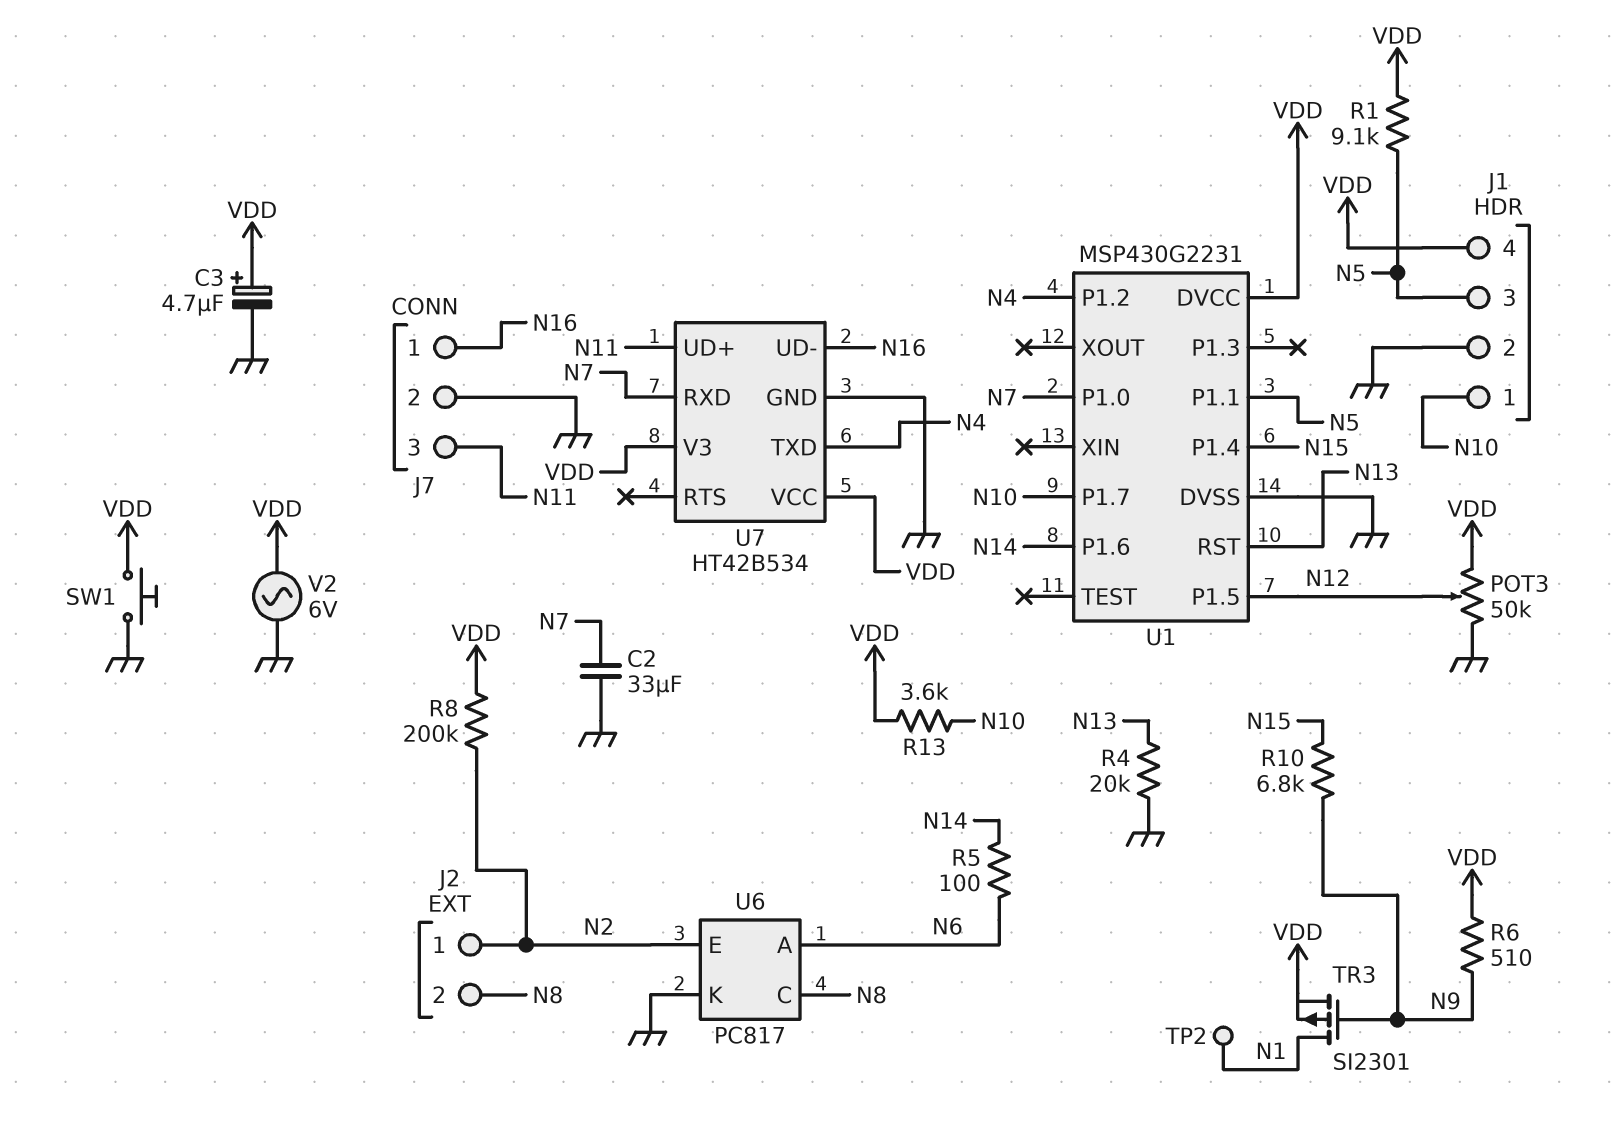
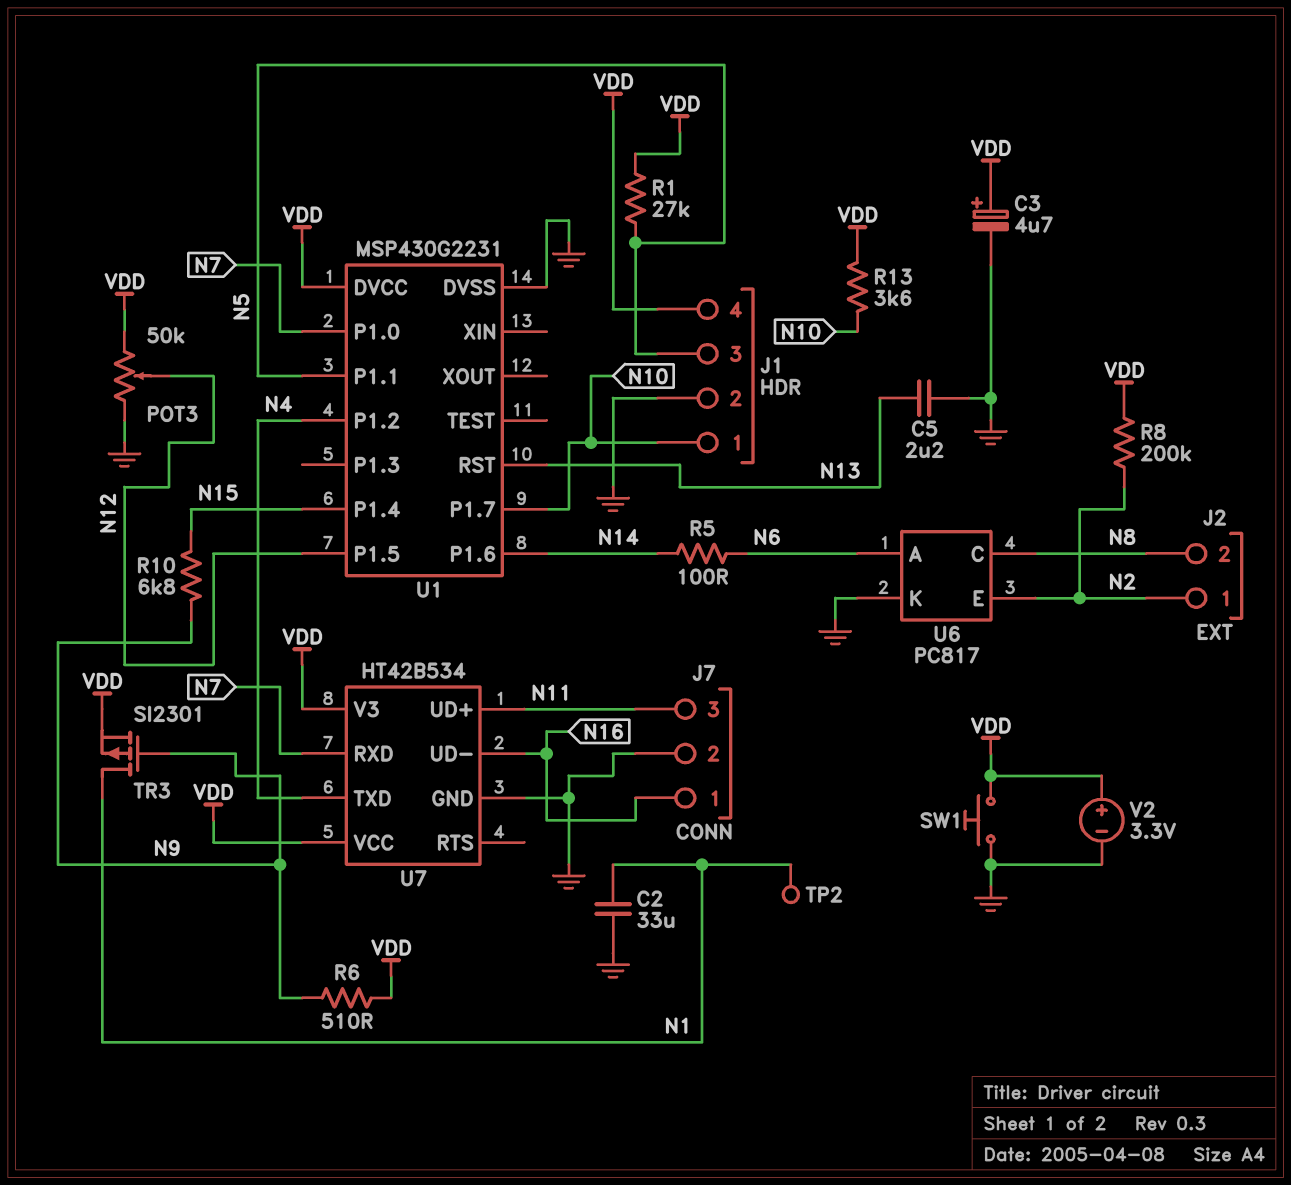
C2: 33uF (GND, N7) -> 33uF (GND, N1)
C5: none -> 2.2uF (GND, N13)
R1: 9.1k (N5, VDD) -> 27k (N5, VDD)
R4: 20k (GND, N13) -> none
V2: AC 6V (GND, VDD) -> 3.3V (plus VDD, minus GND)

